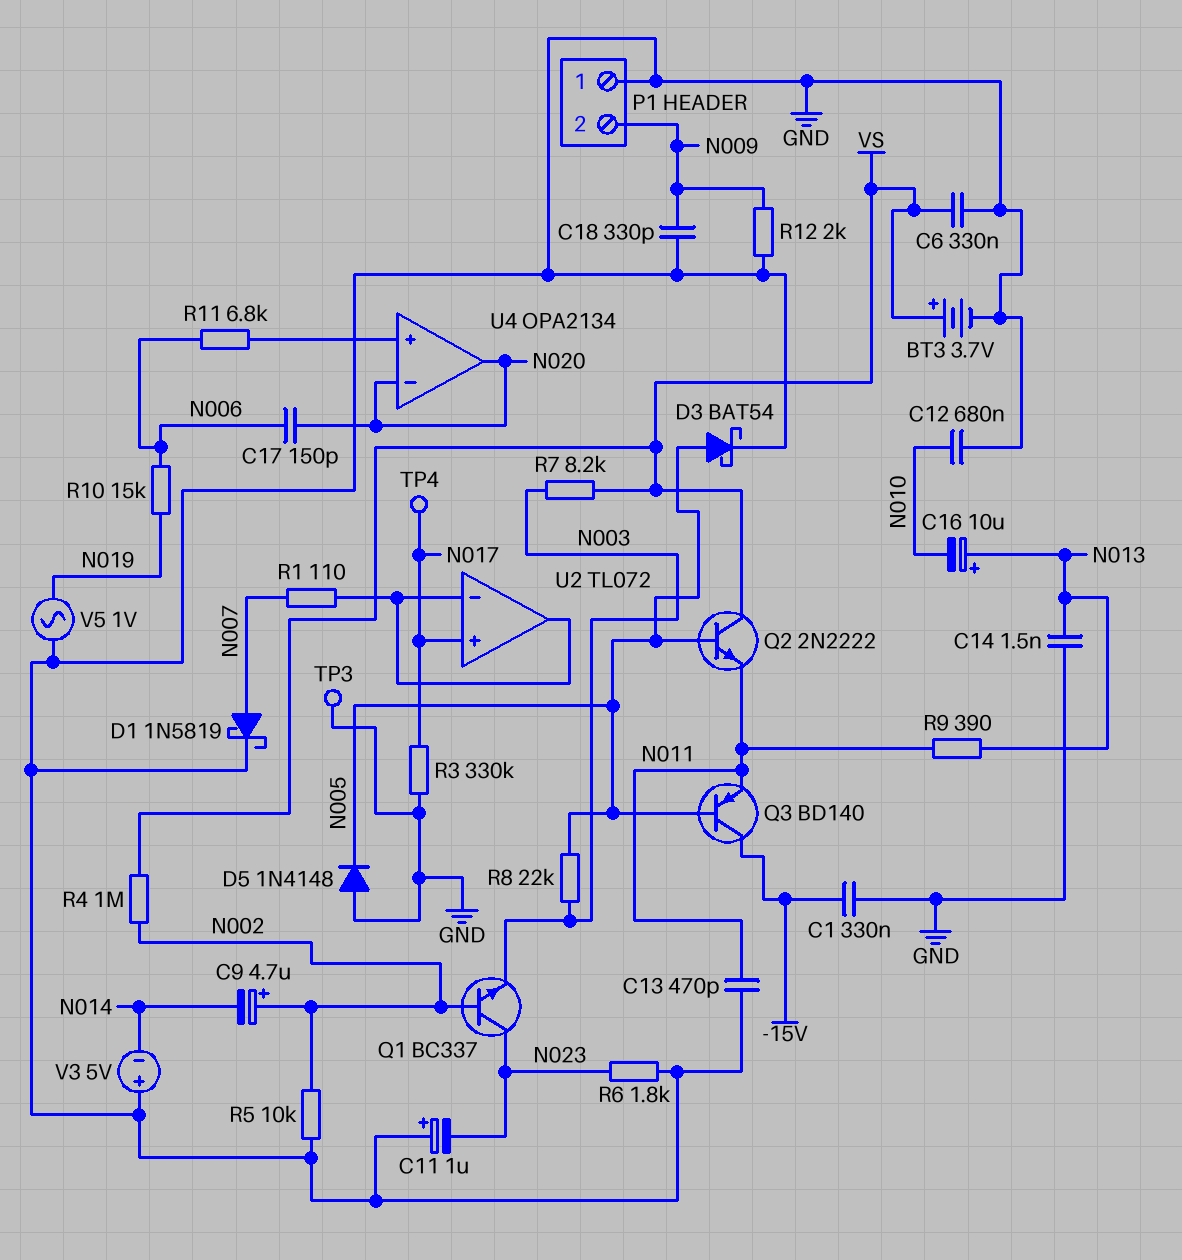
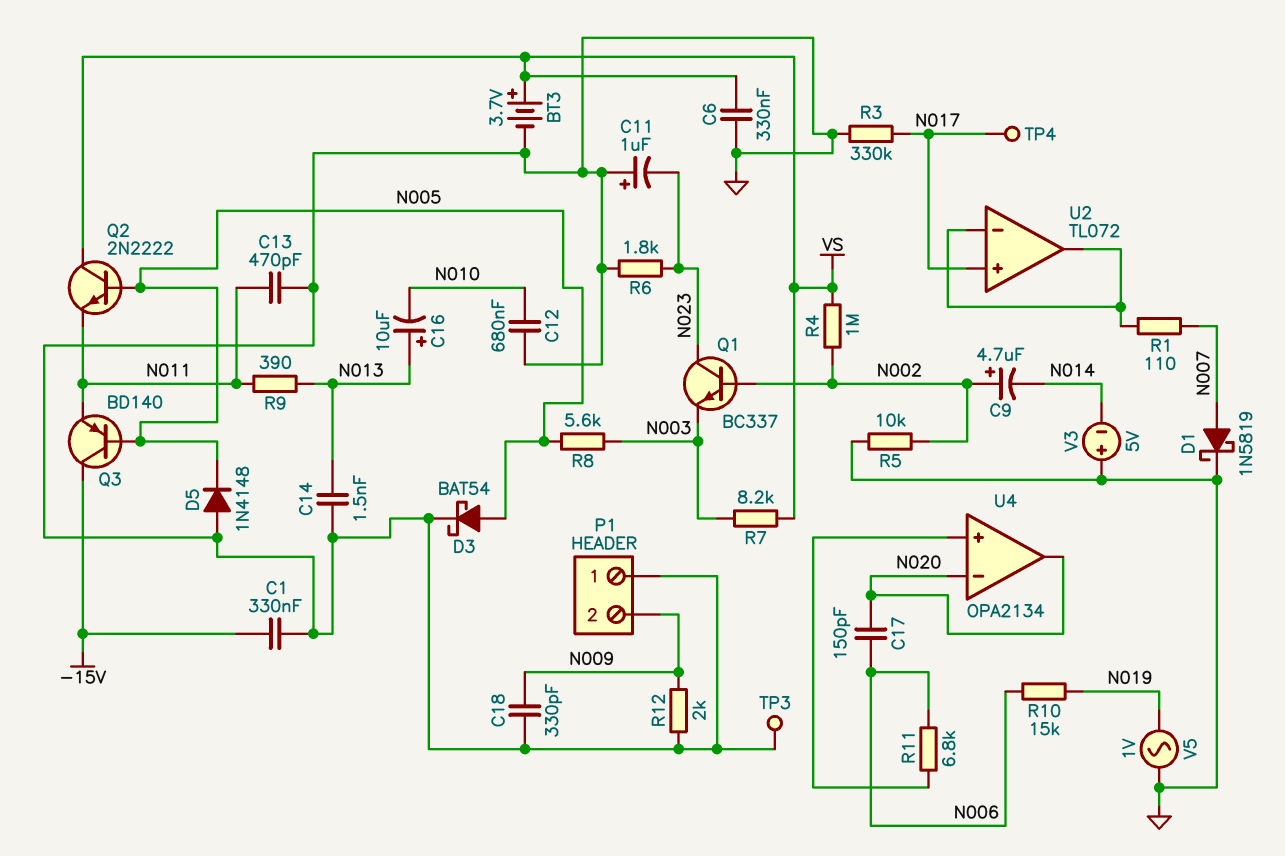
R8: 22k (N003, N005) -> 5.6k (N003, N005)

